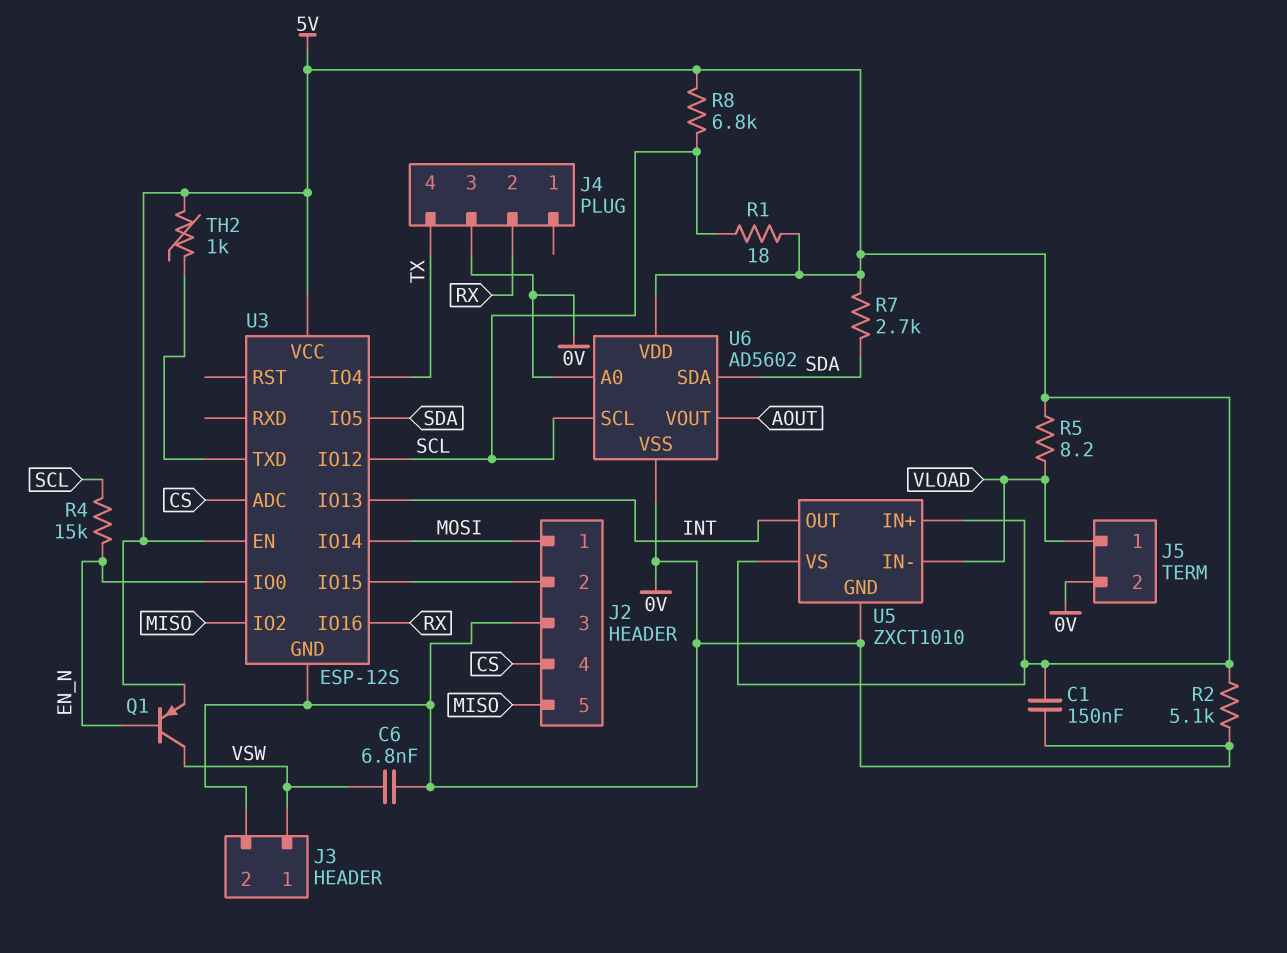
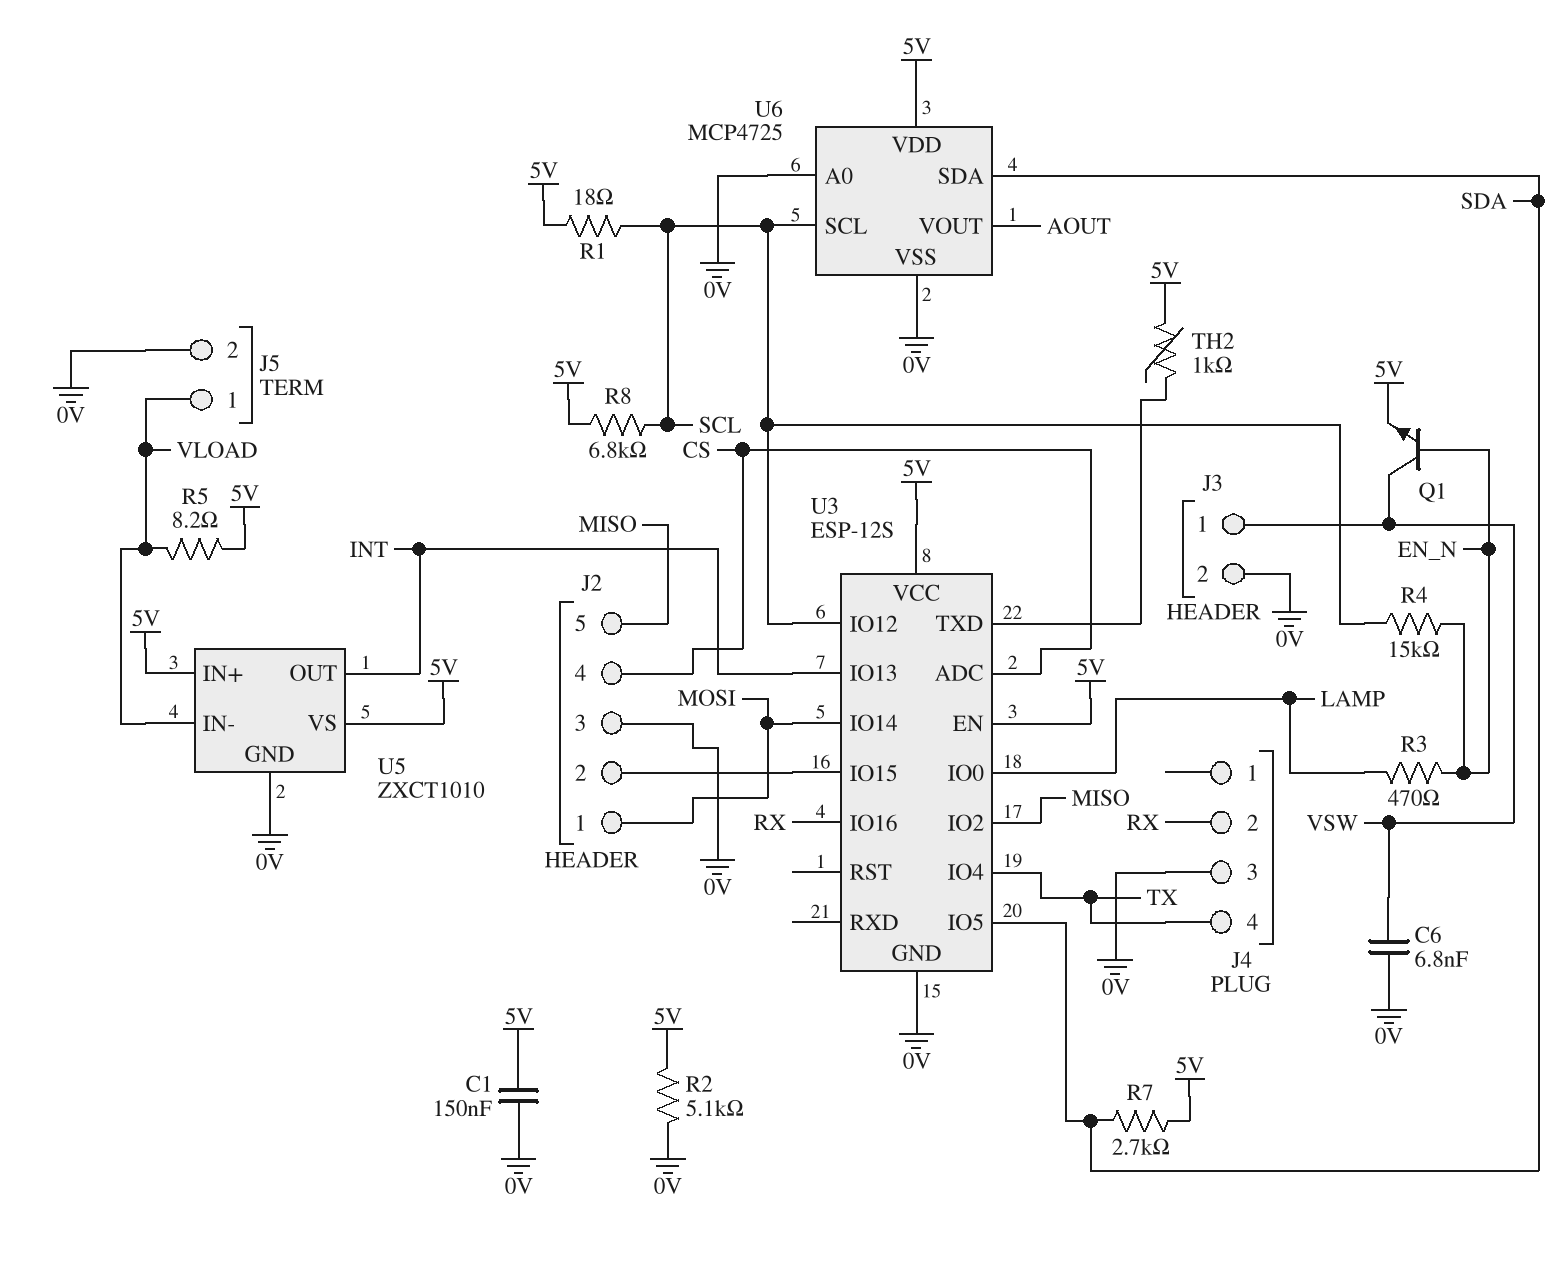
Q1: PNP (B EN_N, C VSW, E 5V) -> NPN (B EN_N, C VSW, E 5V)
R3: none -> 470 (EN_N, LAMP)
U3 pin IO0: EN_N -> LAMP
U6: AD5602 -> MCP4725

